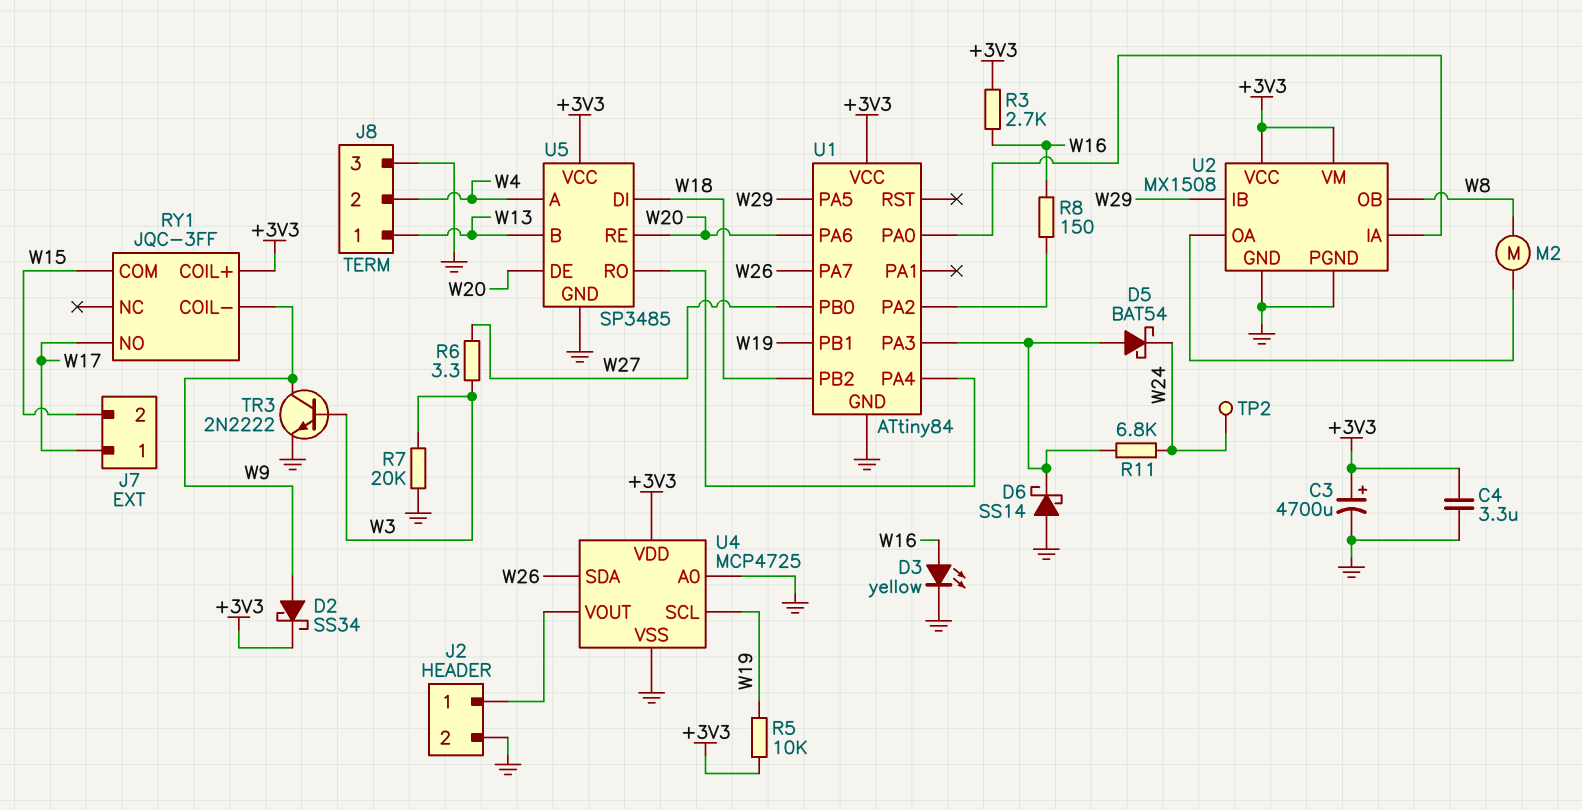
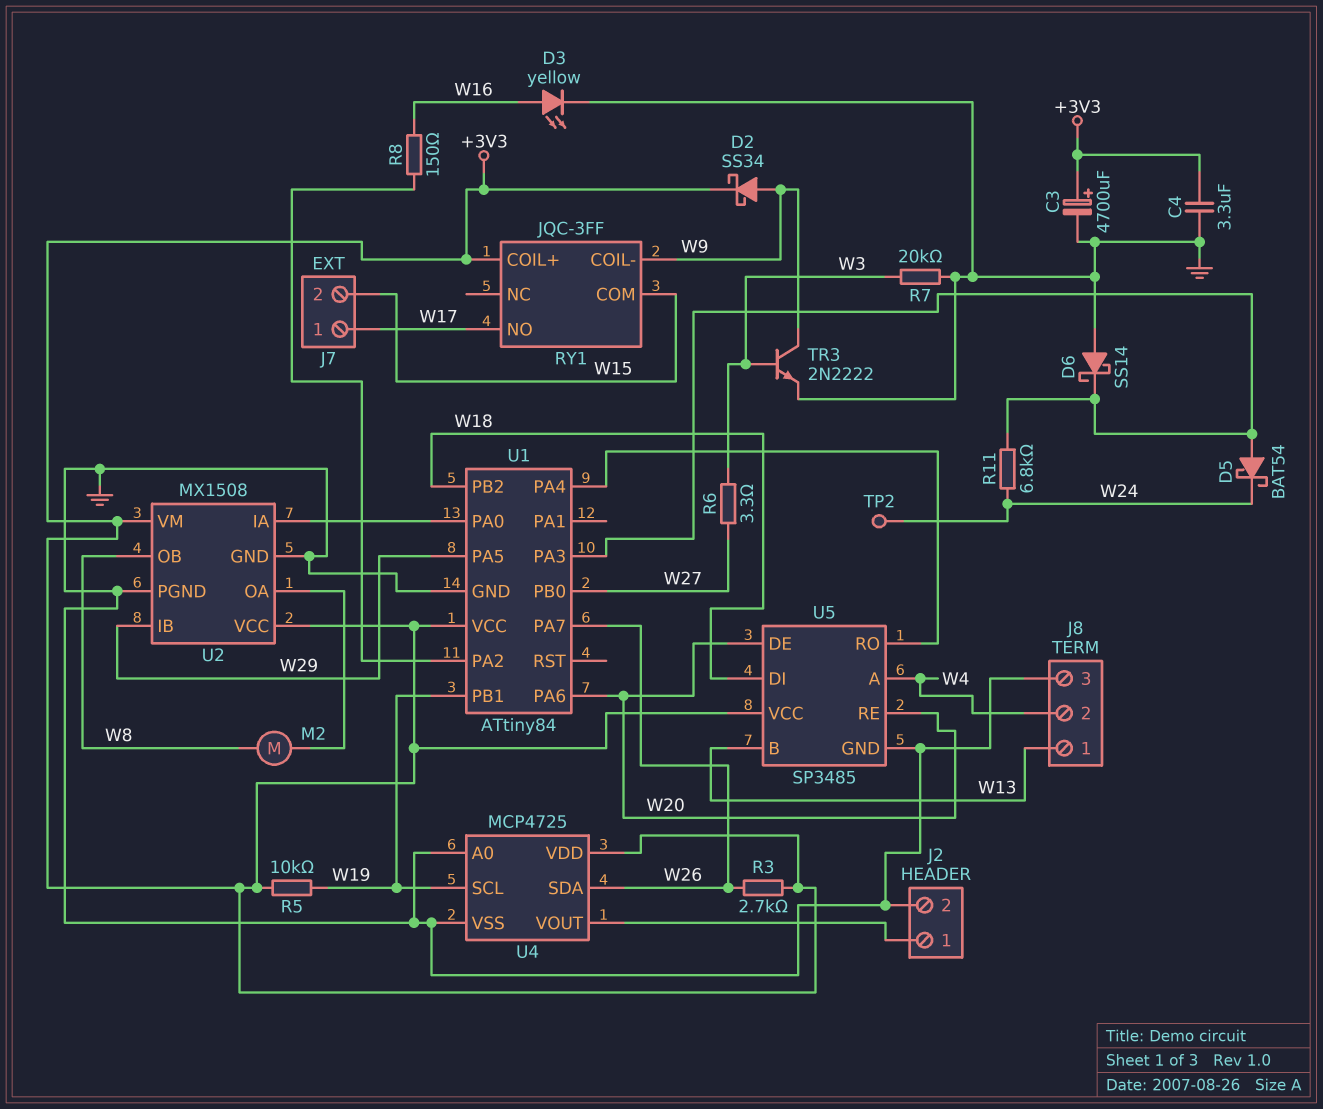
R3: 2.7k (+3V3, W16) -> 2.7k (+3V3, W26)

